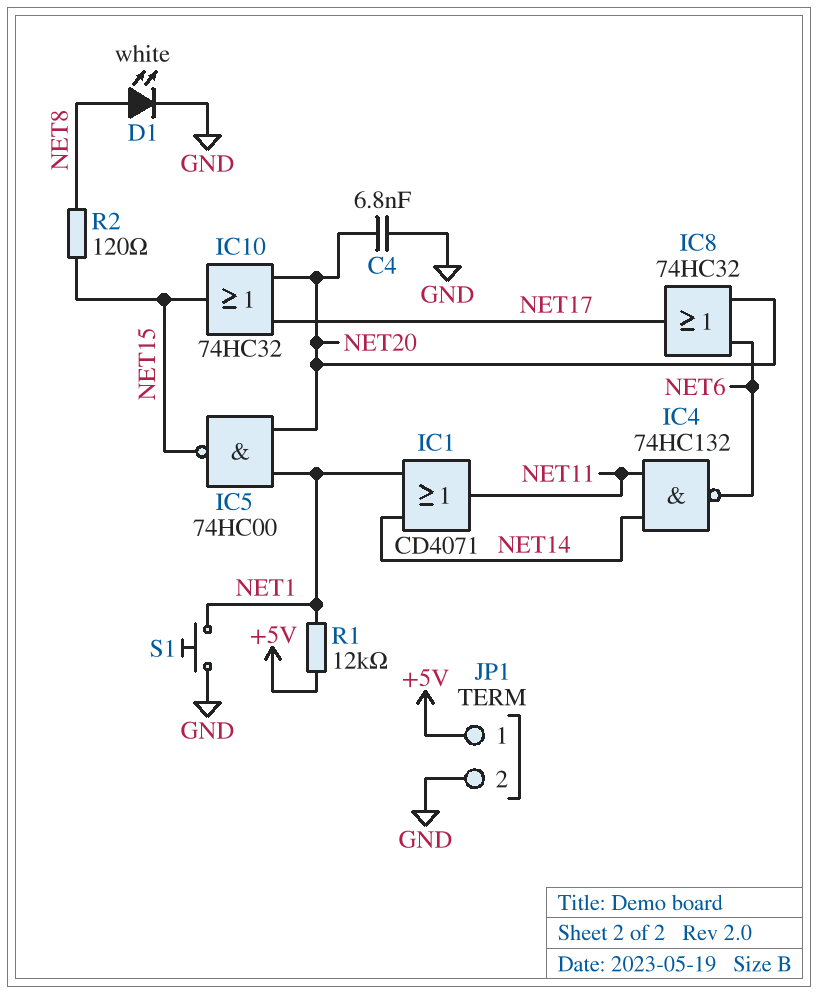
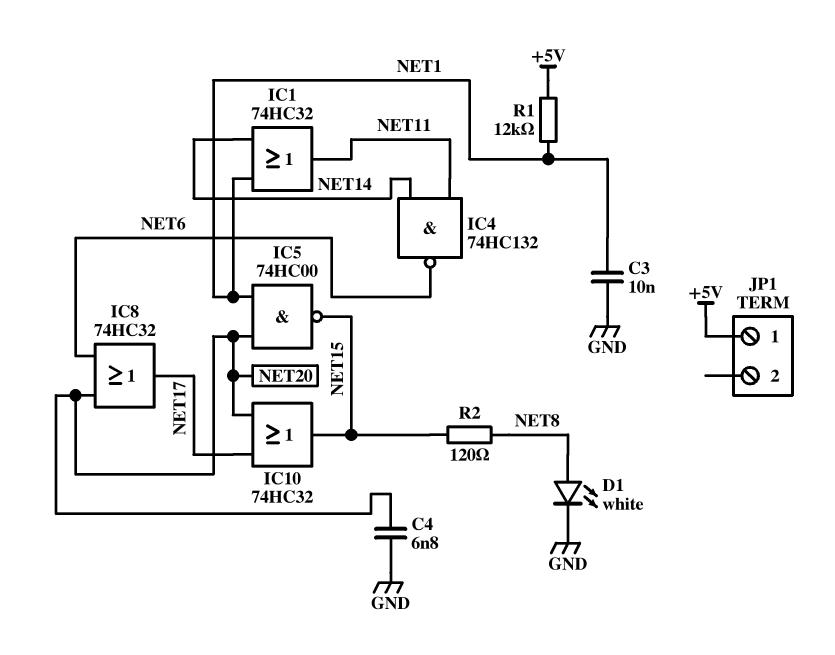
C3: none -> 10nF (GND, NET1)
IC1: OR CD4071 (in NET1, in NET14, out NET11) -> OR 74HC32 (in NET1, in NET14, out NET11)
JP1 pin 2: GND -> none
S1: button (GND, NET1) -> none

